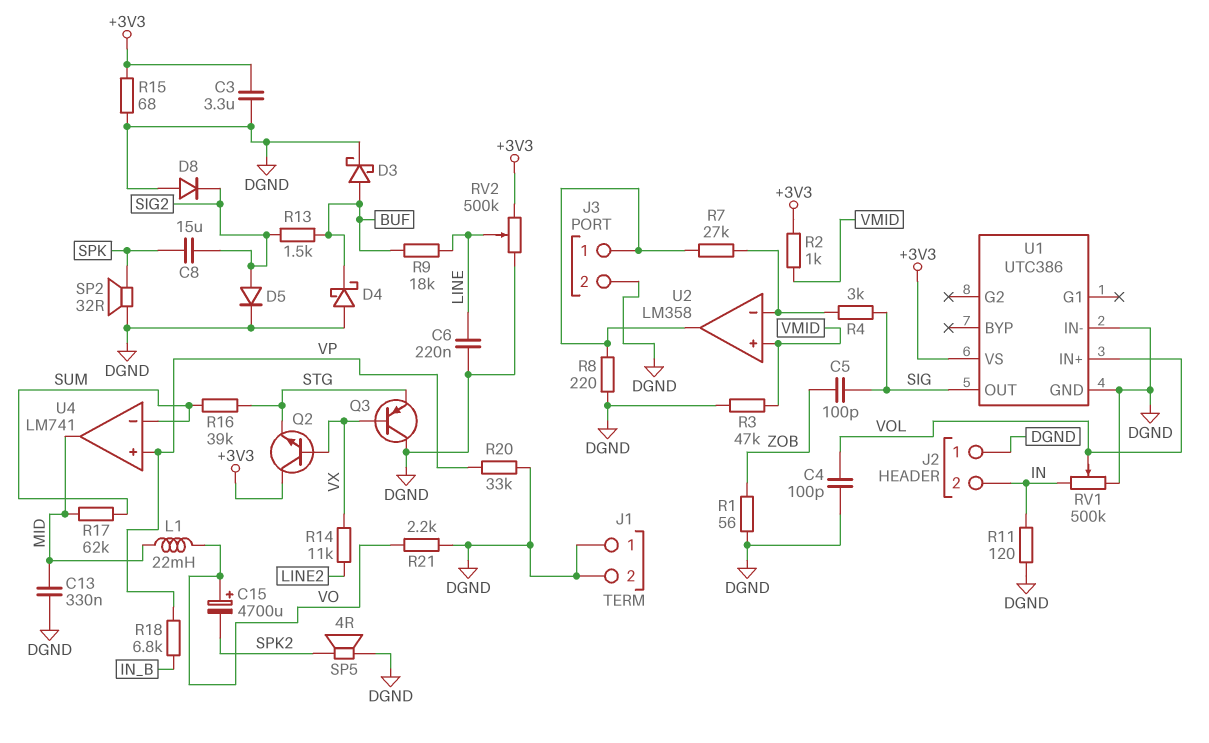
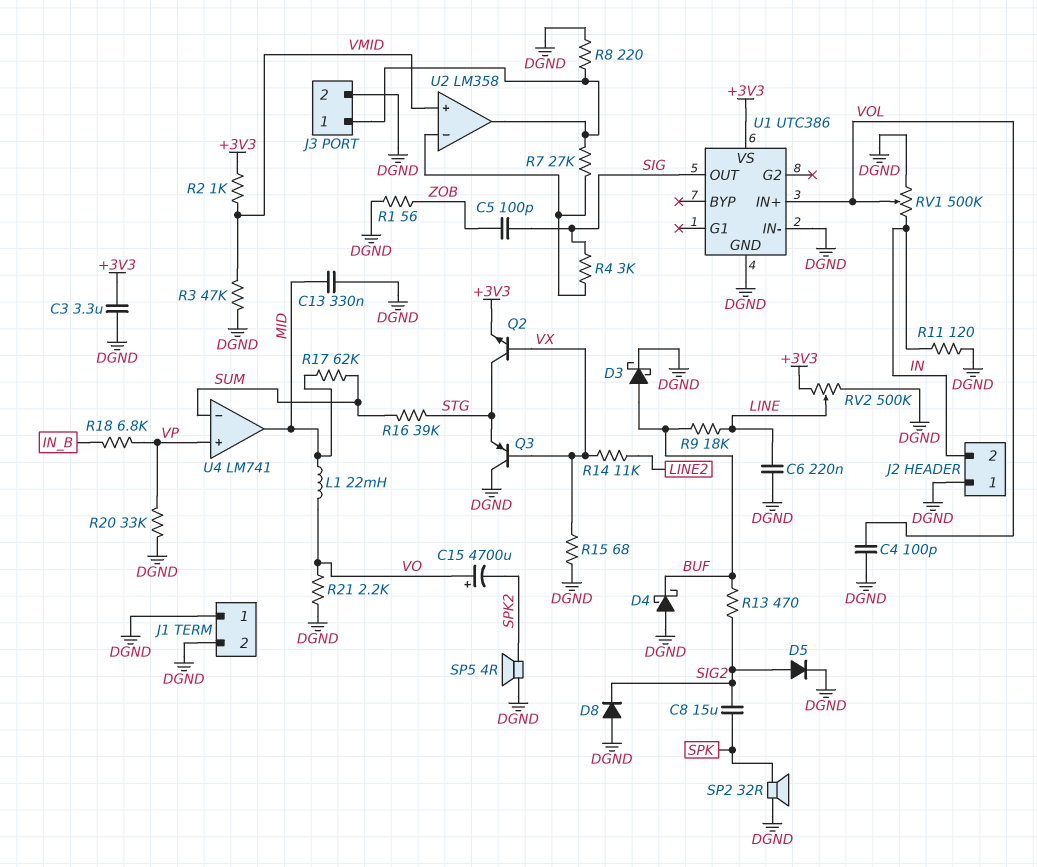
Q2: NPN (B VX, C +3V3, E STG) -> NPN (B VX, C STG, E +3V3)
R13: 1.5k (BUF, SIG2) -> 470 (BUF, SIG2)
R15: 68 (+3V3, DGND) -> 68 (DGND, VX)

